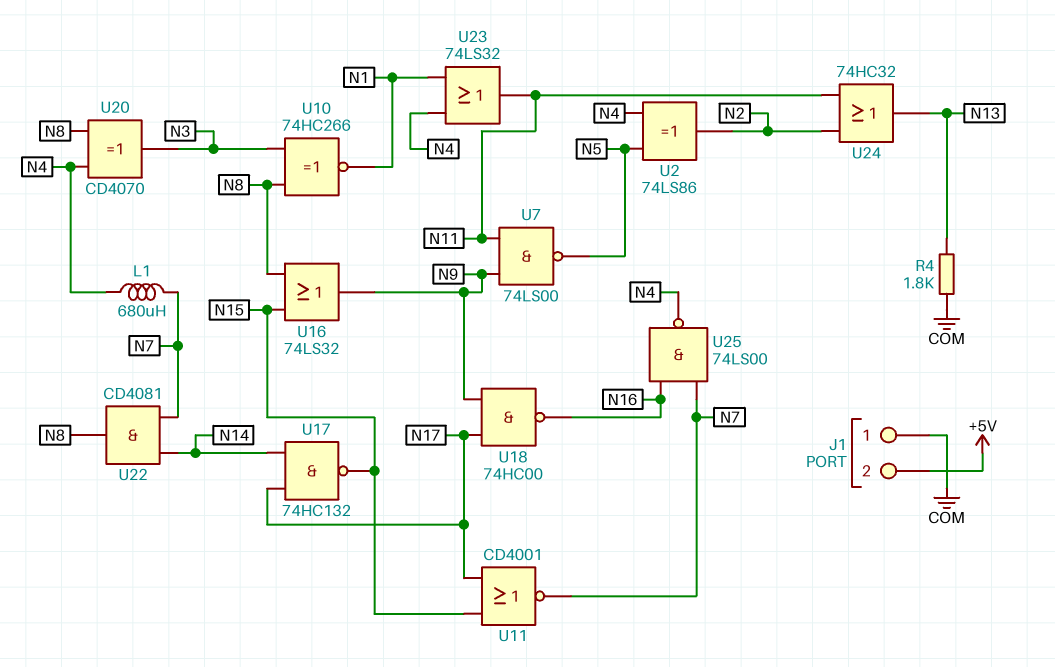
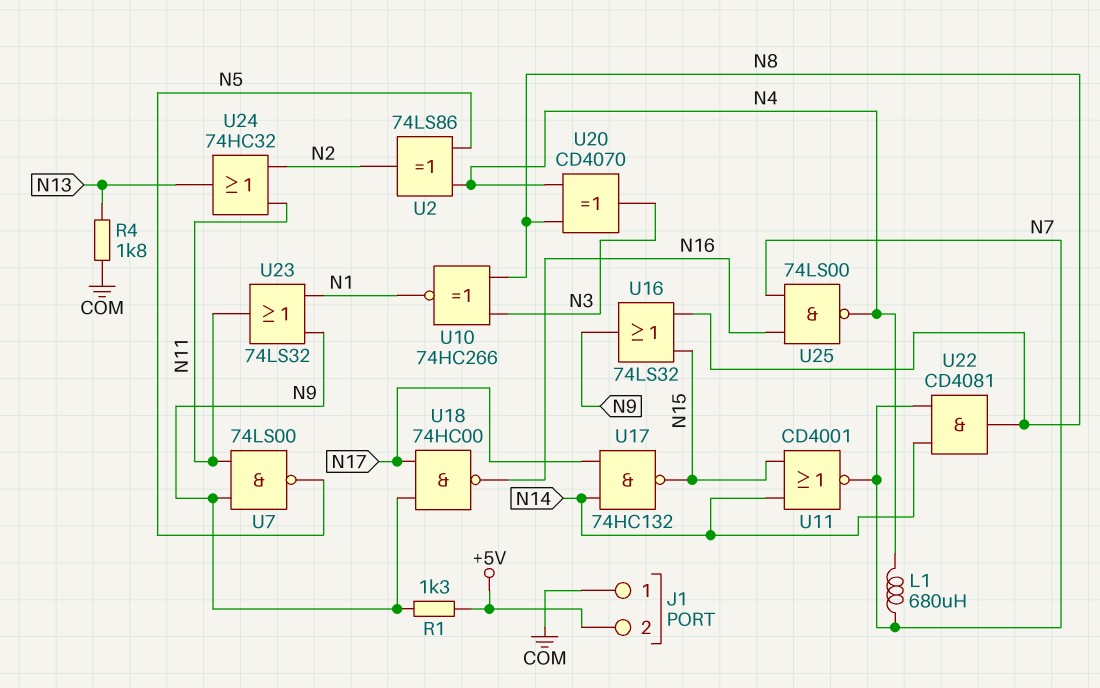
R1: none -> 1.3k (+5V, N9)
U11: NOR CD4001 (in N15, in N17, out N7) -> NOR CD4001 (in N14, in N15, out N7)
U23: OR 74LS32 (in N1, in N4, out N11) -> OR 74LS32 (in N1, in N9, out N11)

